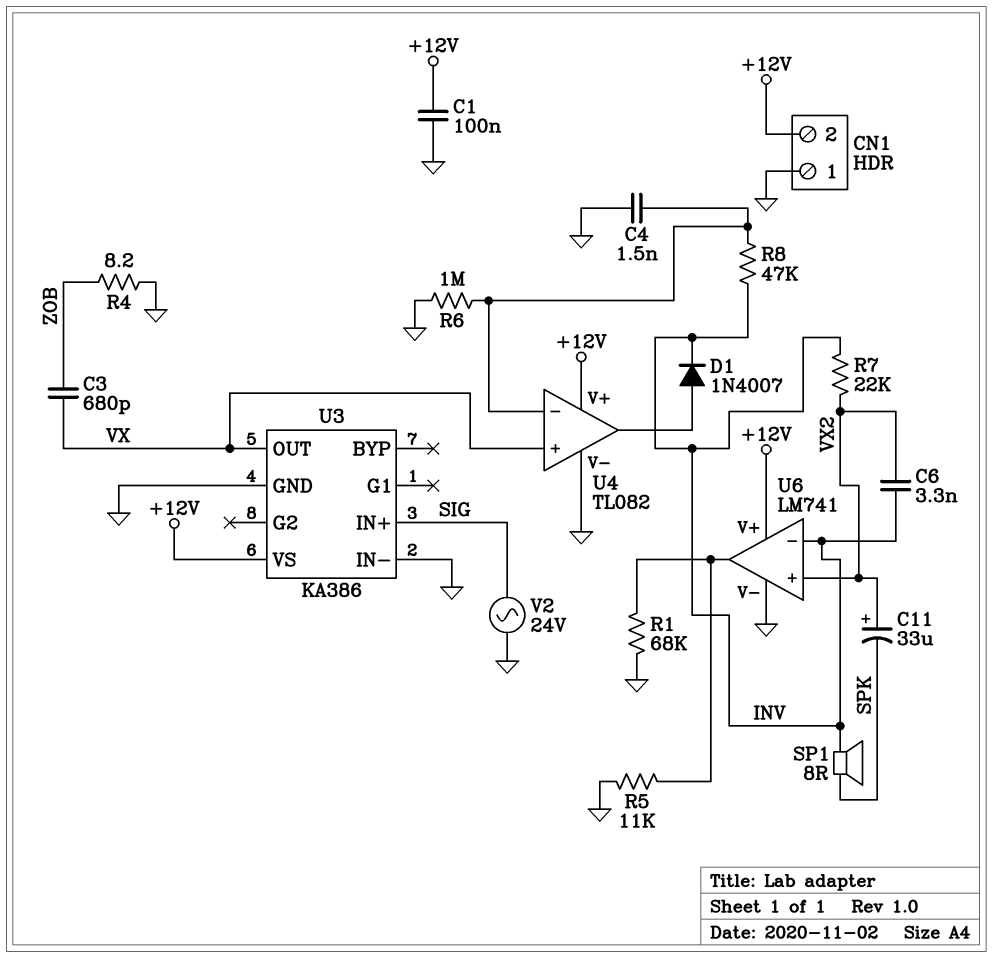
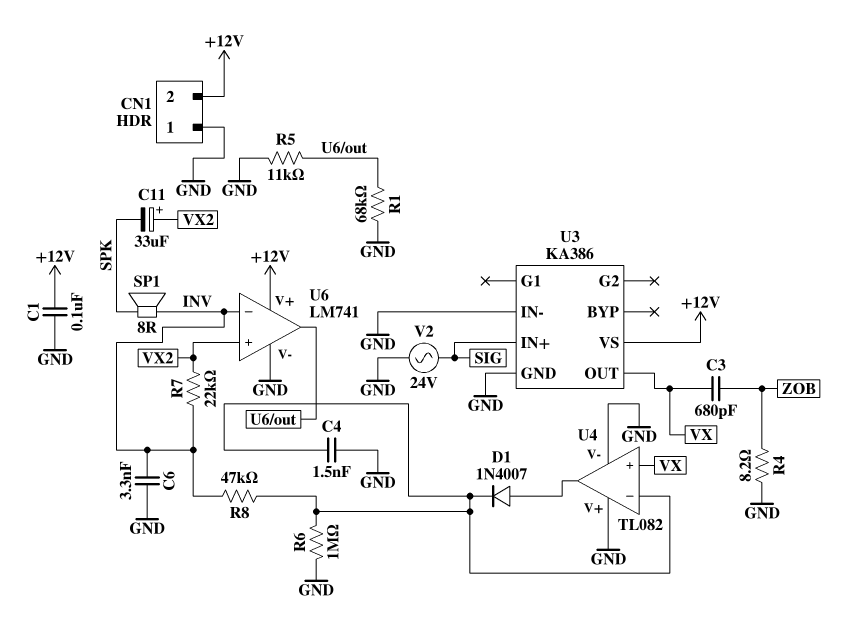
C6: 3.3nF (INV, VX2) -> 3.3nF (GND, INV)
D1: diode 1N4007 (A U4/out, K INV) -> diode 1N4007 (A U4/out, K U4/in-)
U4 pin V+: +12V -> GND

